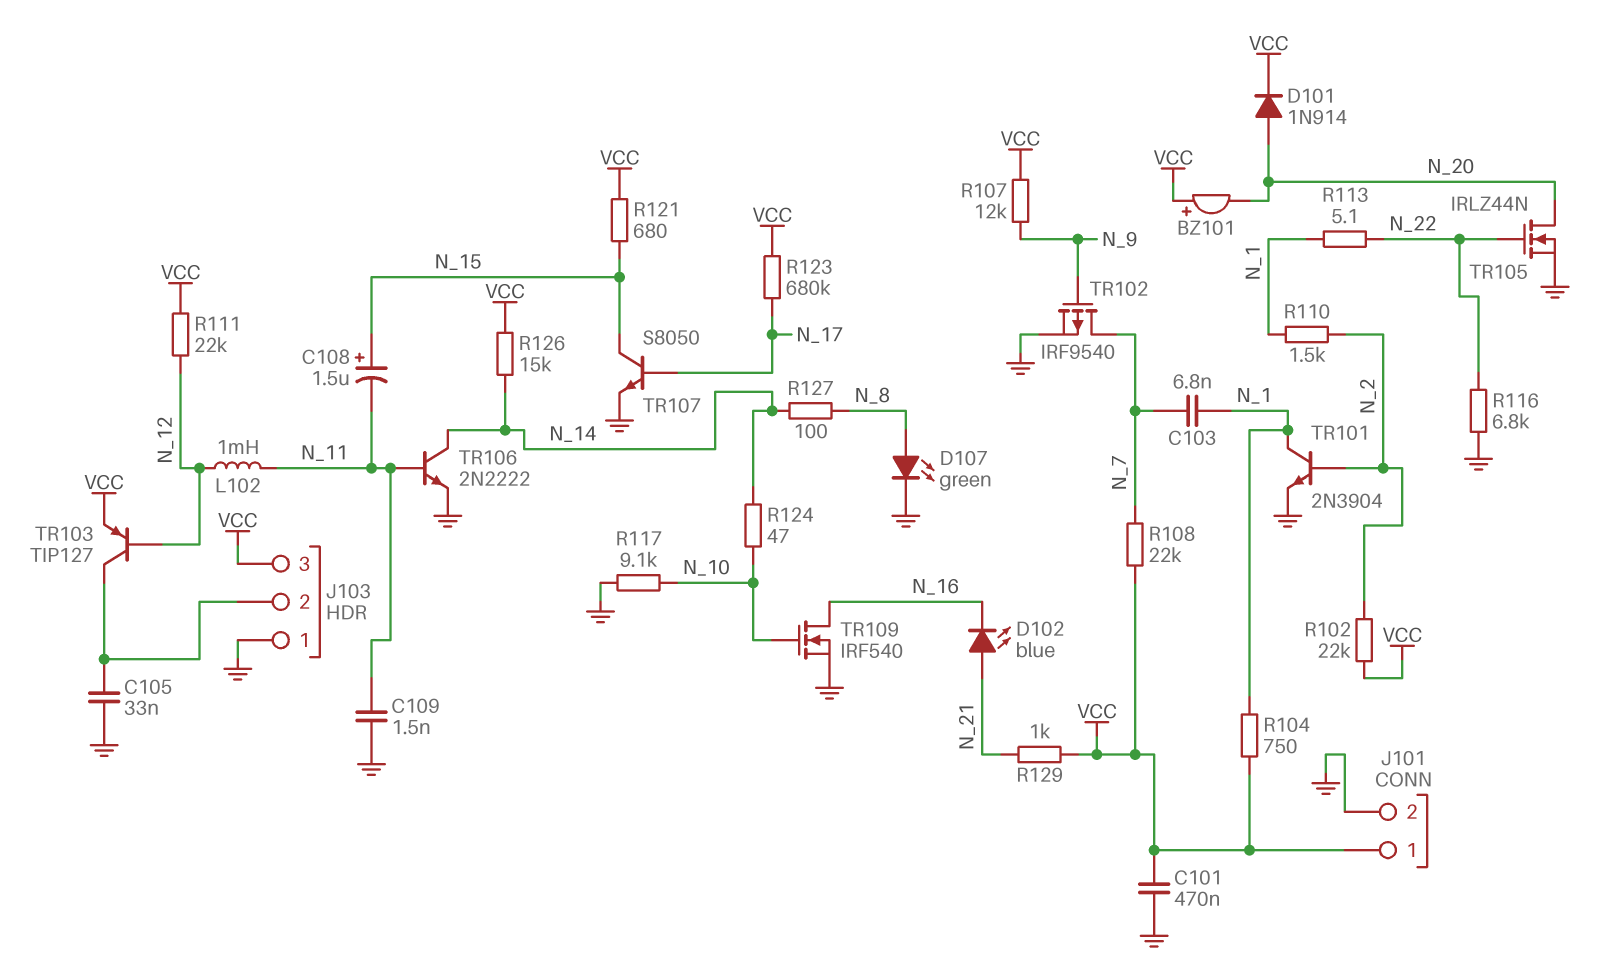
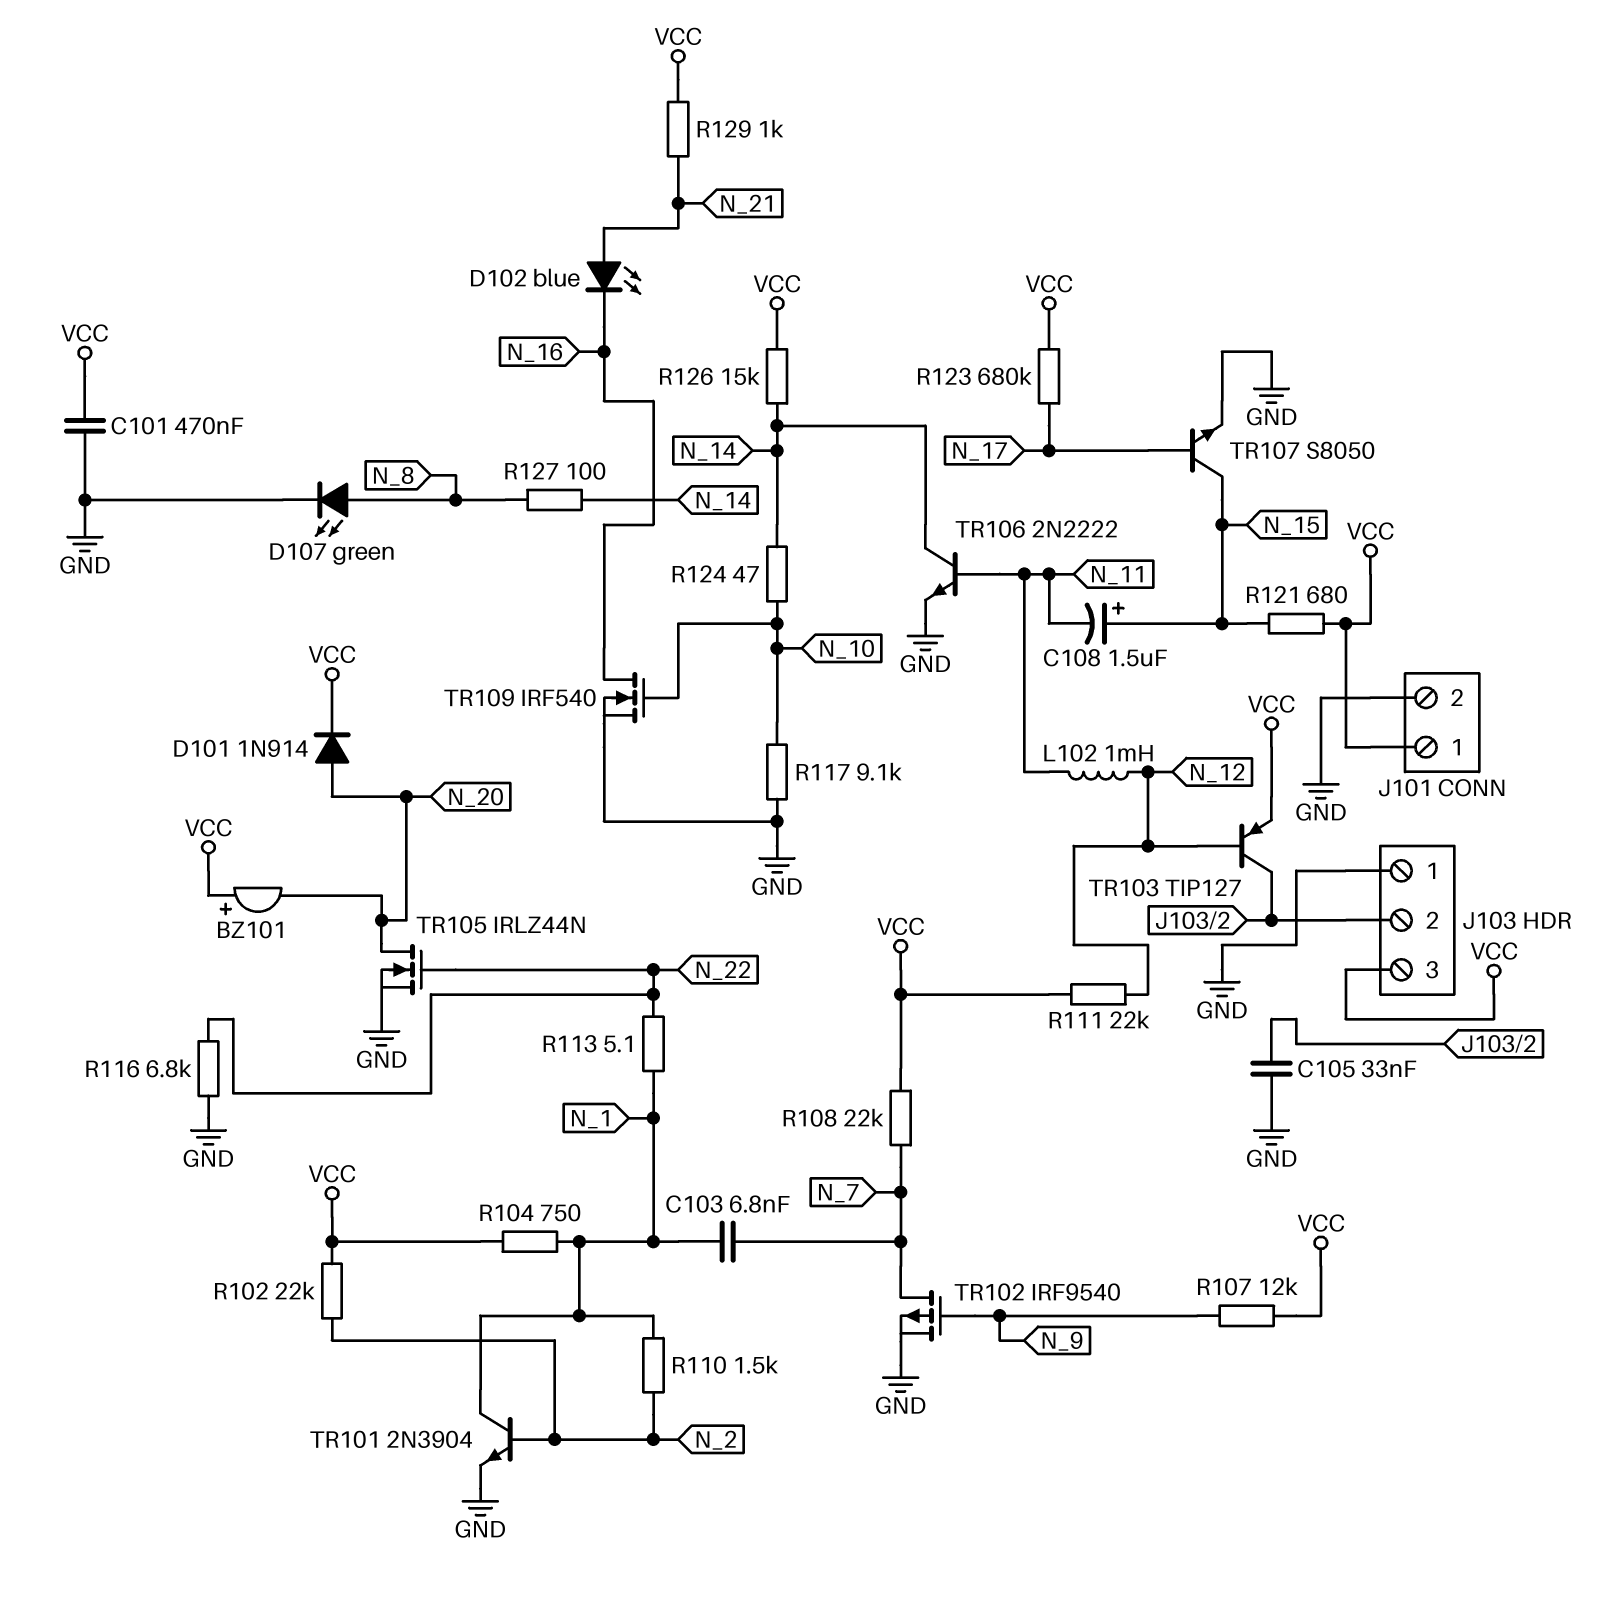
C109: 1.5nF (GND, N_11) -> none

